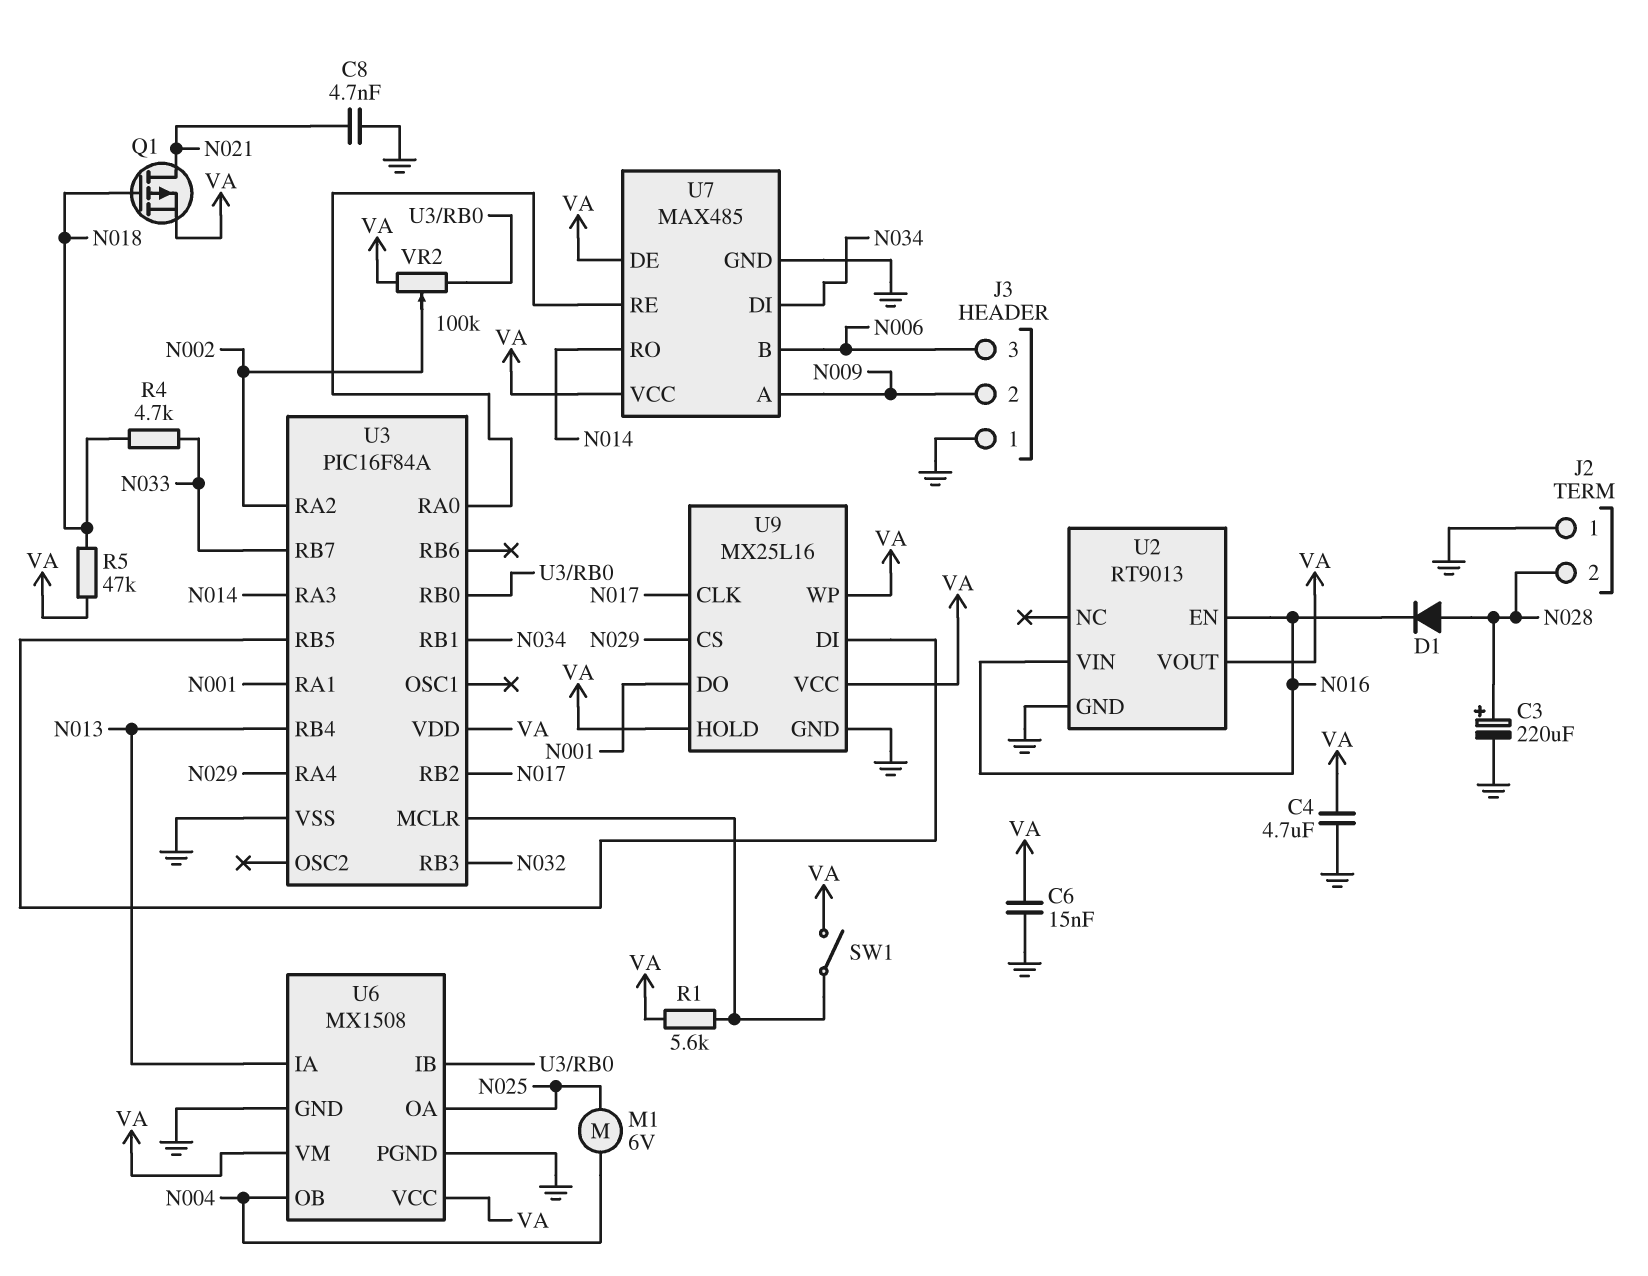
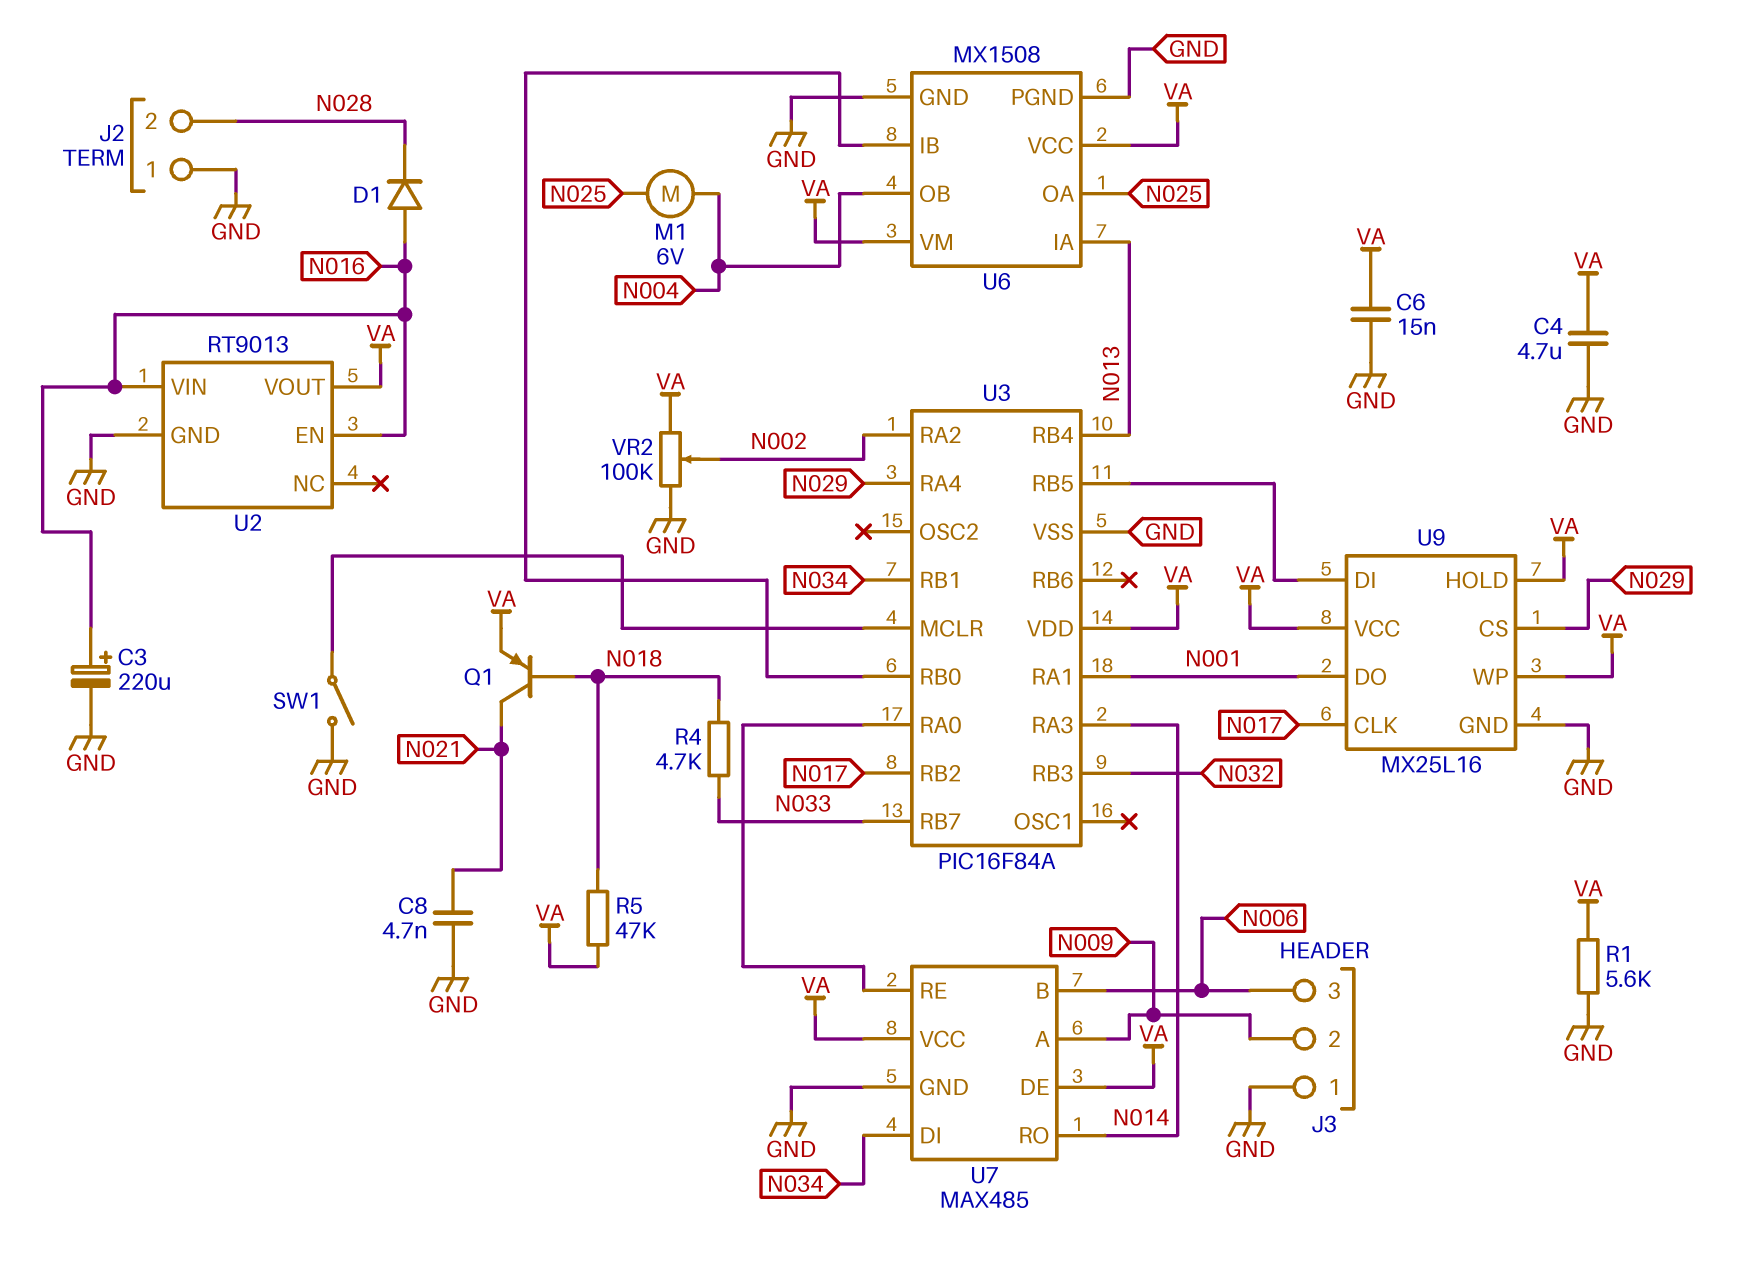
C3: 220uF (plus N028, minus GND) -> 220uF (plus N016, minus GND)
D1: diode (A N028, K N016) -> diode (A N016, K N028)
Q1: PMOS (G N018, D N021, S VA) -> PNP (B N018, C N021, E VA)
R1: 5.6k (U3/MCLR, VA) -> 5.6k (GND, VA)
SW1: switch (U3/MCLR, VA) -> switch (GND, U3/MCLR)
VR2: 100k (U3/RB0, VA, wiper N002) -> 100k (GND, VA, wiper N002)

